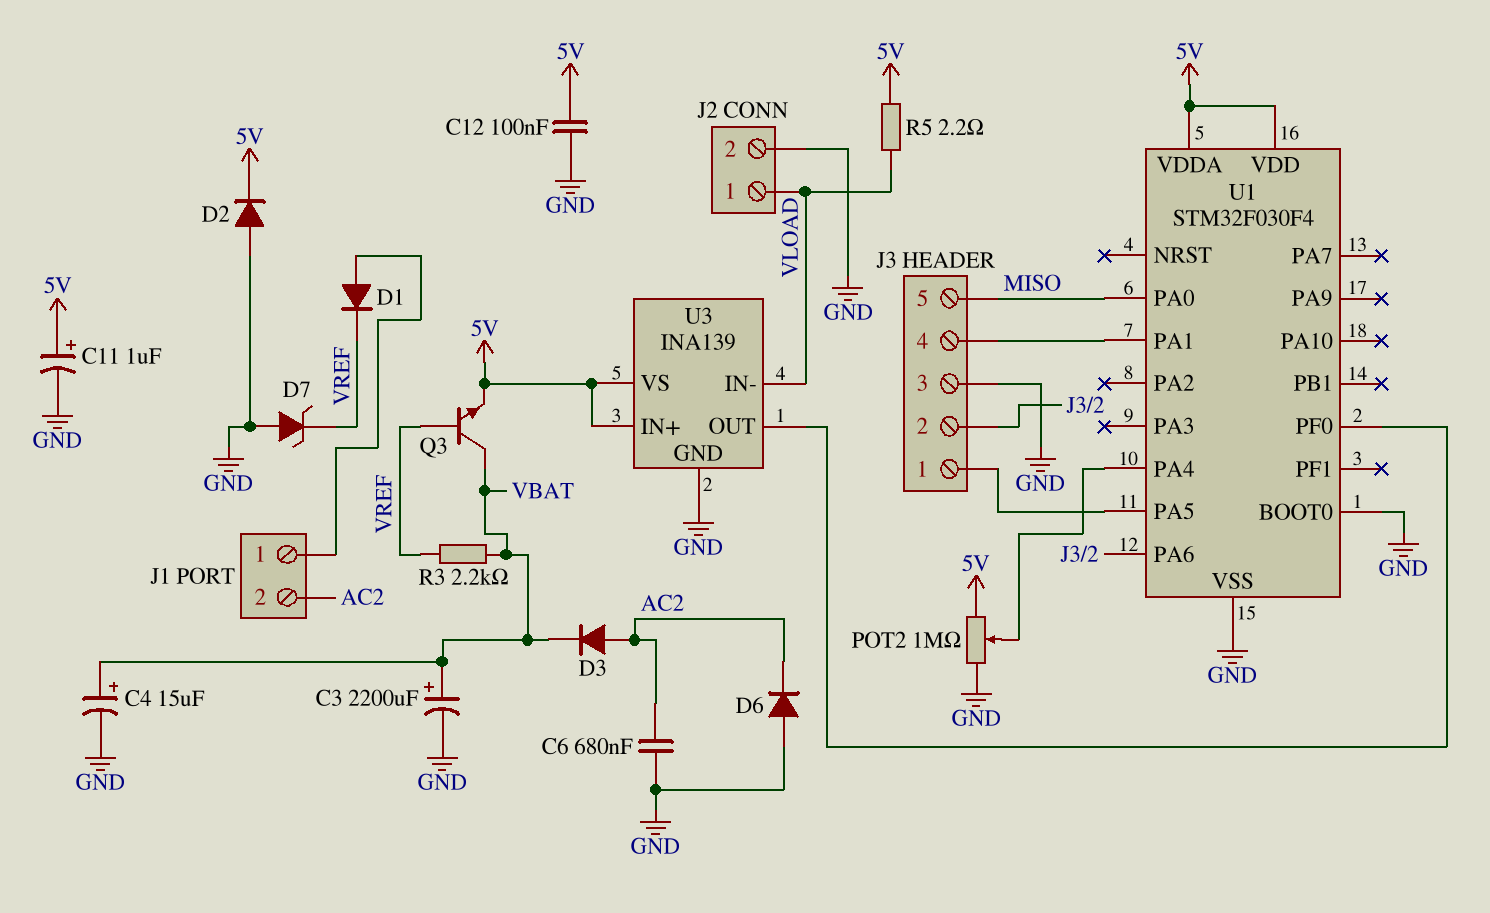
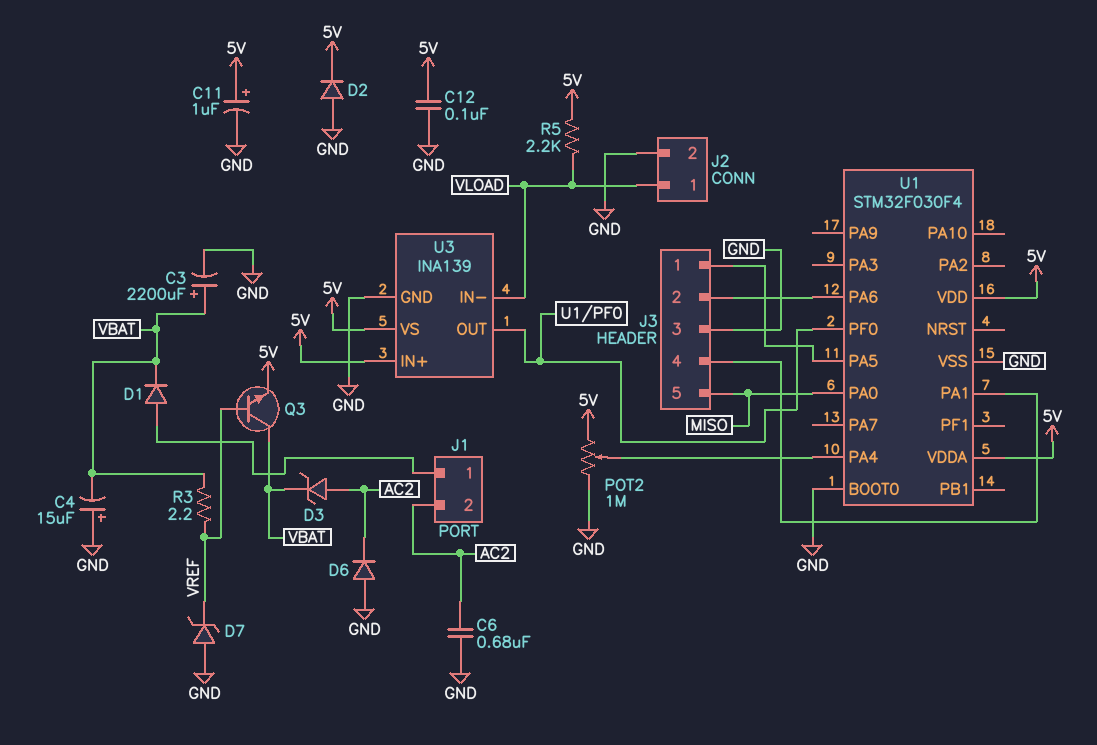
C4: 15uF (plus VBAT, minus GND) -> 15uF (plus GND, minus VBAT)
D1: diode (A J1/1, K VREF) -> diode (A J1/1, K VBAT)
D3: diode (A AC2, K VBAT) -> zener (A AC2, K VBAT)
R3: 2.2k (VBAT, VREF) -> 2.2 (VBAT, VREF)
R5: 2.2 (5V, VLOAD) -> 2.2k (5V, VLOAD)

